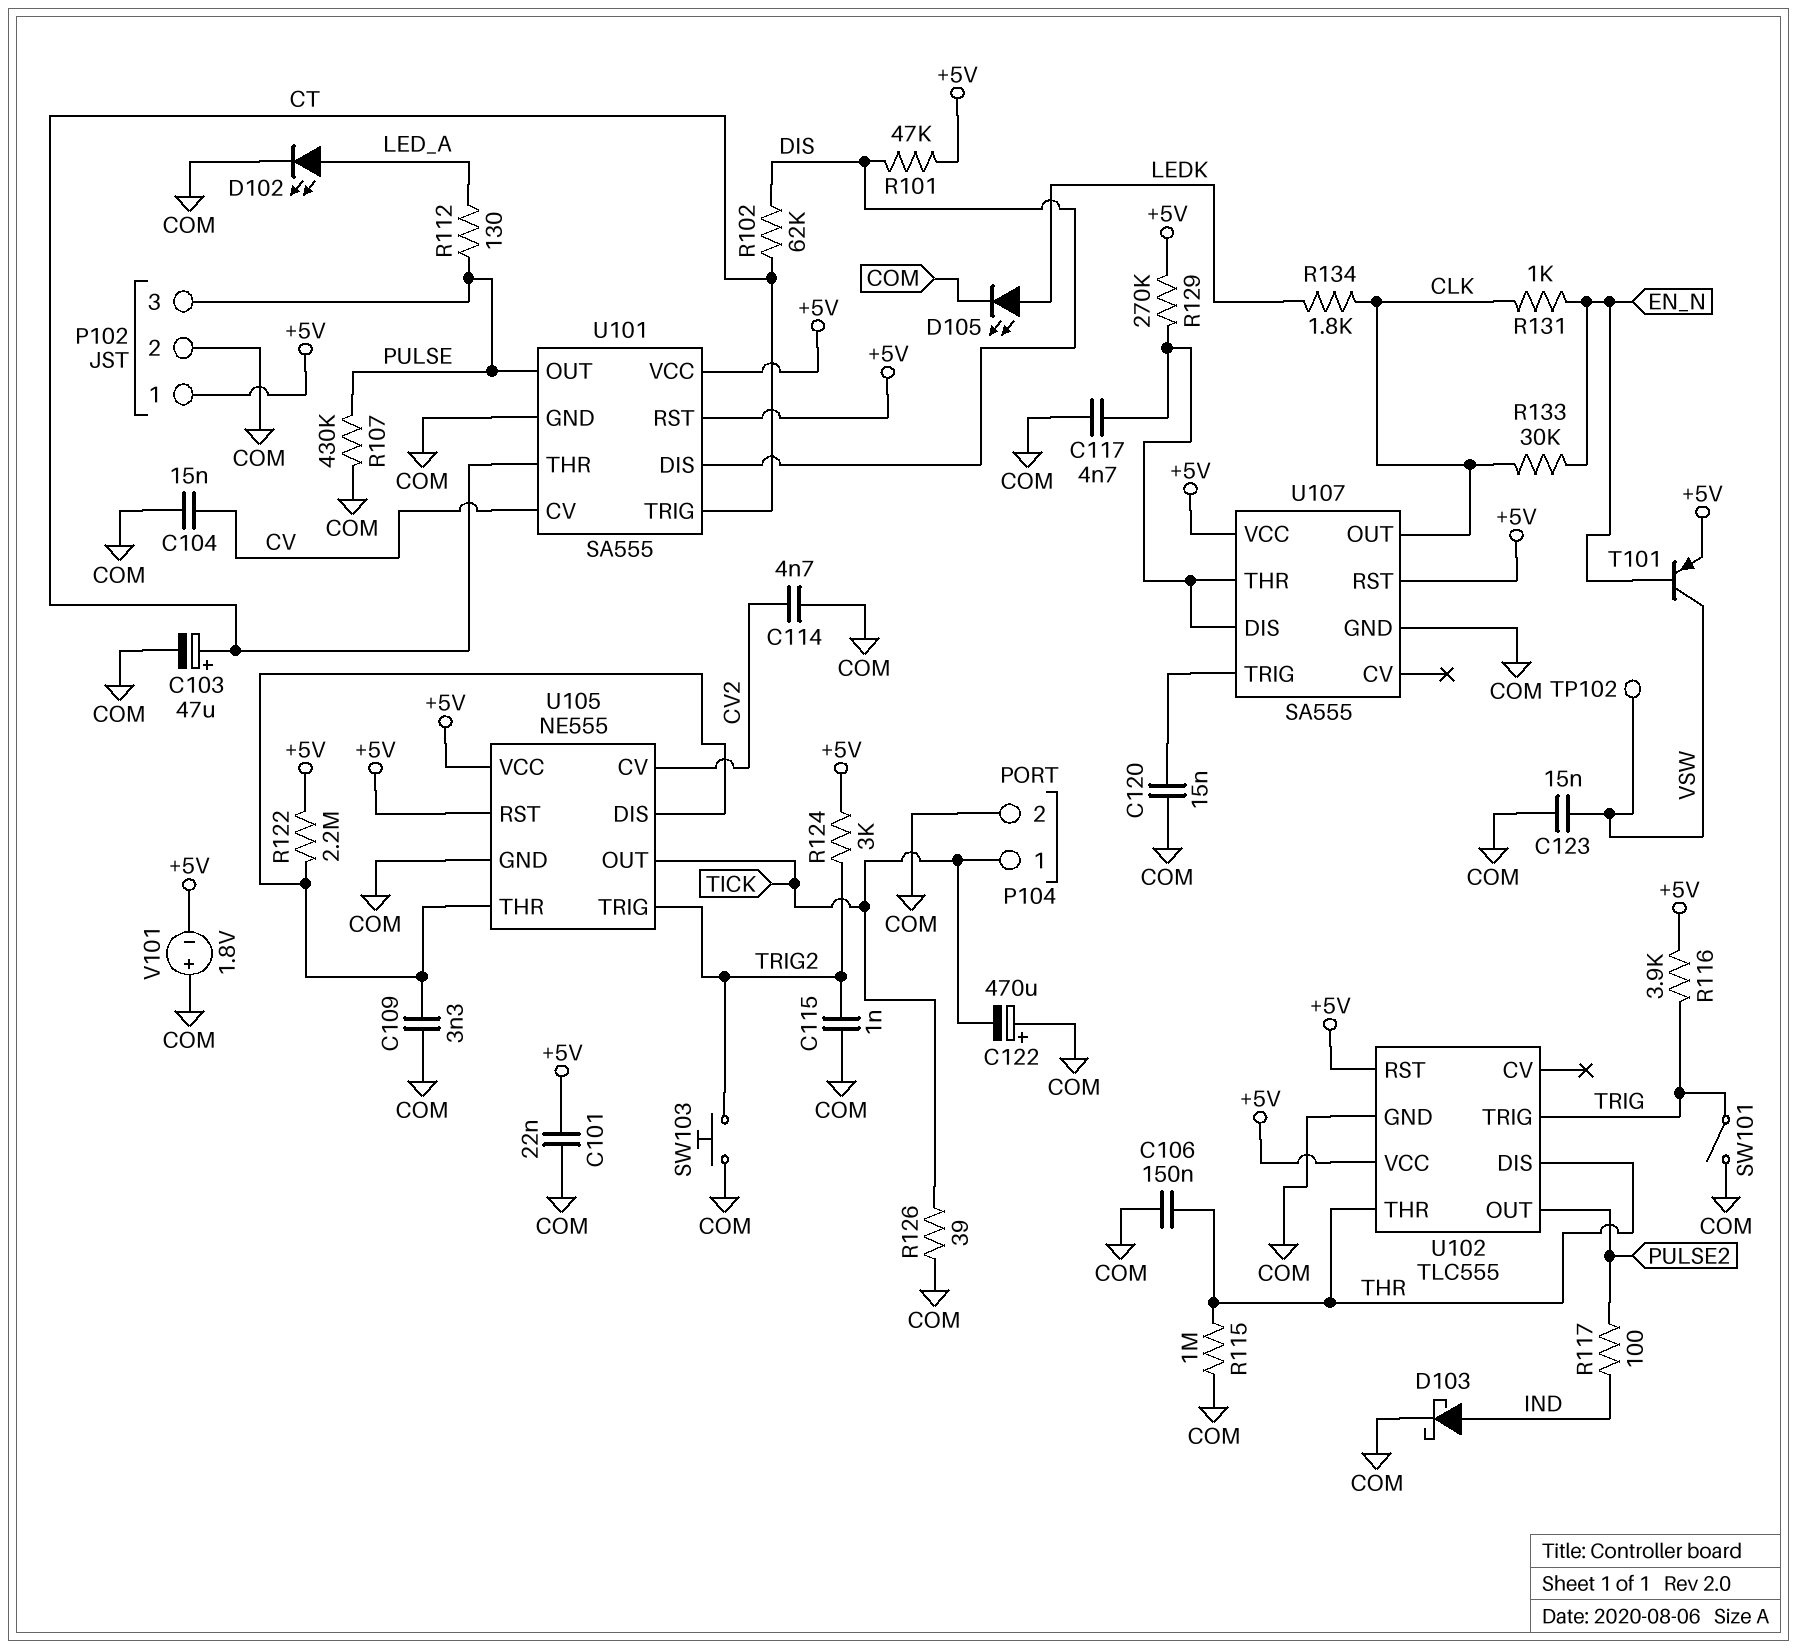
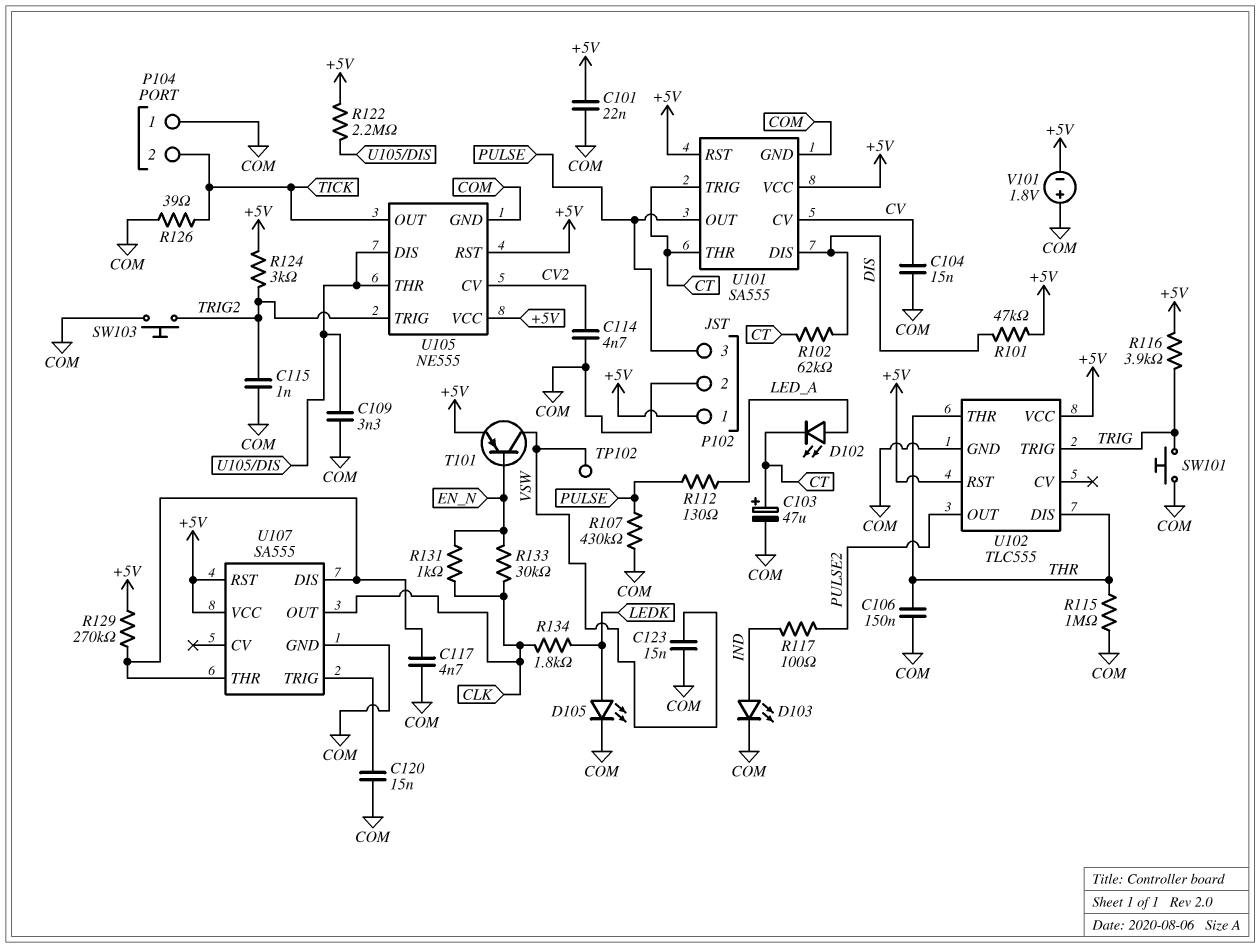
C122: 470uF (plus COM, minus TICK) -> none
D102: LED (A LED_A, K COM) -> LED (A LED_A, K CT)
D103: schottky (A IND, K COM) -> LED (A IND, K COM)
P104 pin 1: TICK -> COM
P104 pin 2: COM -> TICK
SW101: switch (COM, TRIG) -> button (COM, TRIG)

